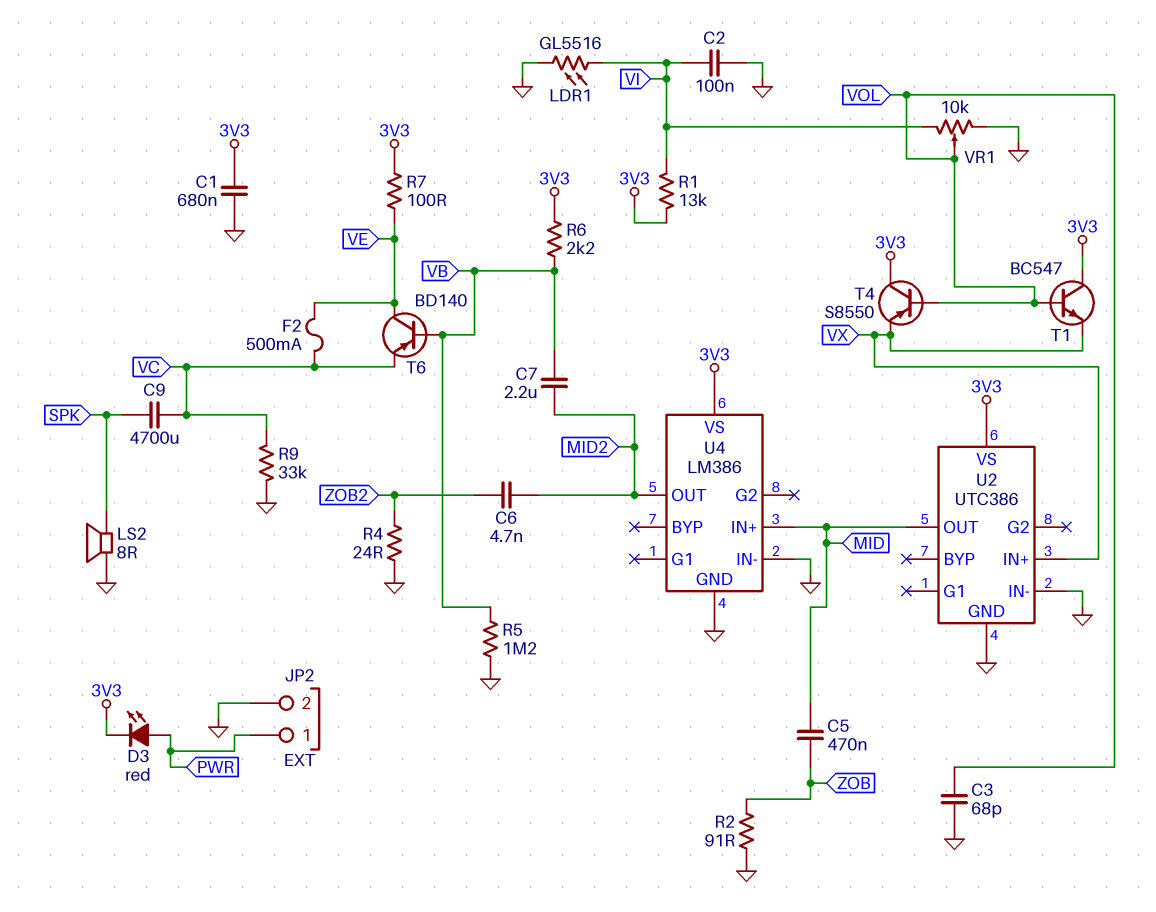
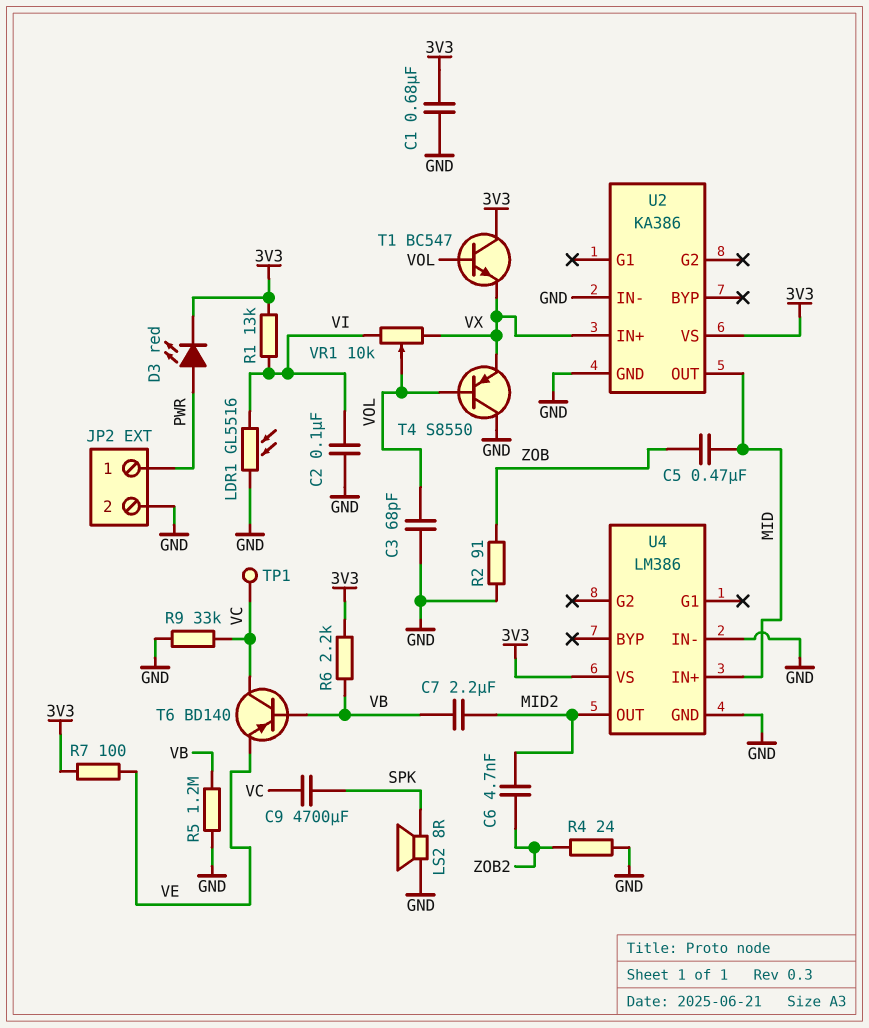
F2: 500mA (VC, VE) -> none
T4: PNP S8550 (B VOL, C 3V3, E VX) -> PNP S8550 (B VOL, C GND, E VX)
T6: PNP BD140 (B VB, C VE, E VC) -> PNP BD140 (B VB, C VC, E VE)
TP1: none -> test point (VC)
U2: UTC386 -> KA386
VR1: 10k (GND, VI, wiper VOL) -> 10k (VI, VX, wiper VOL)

